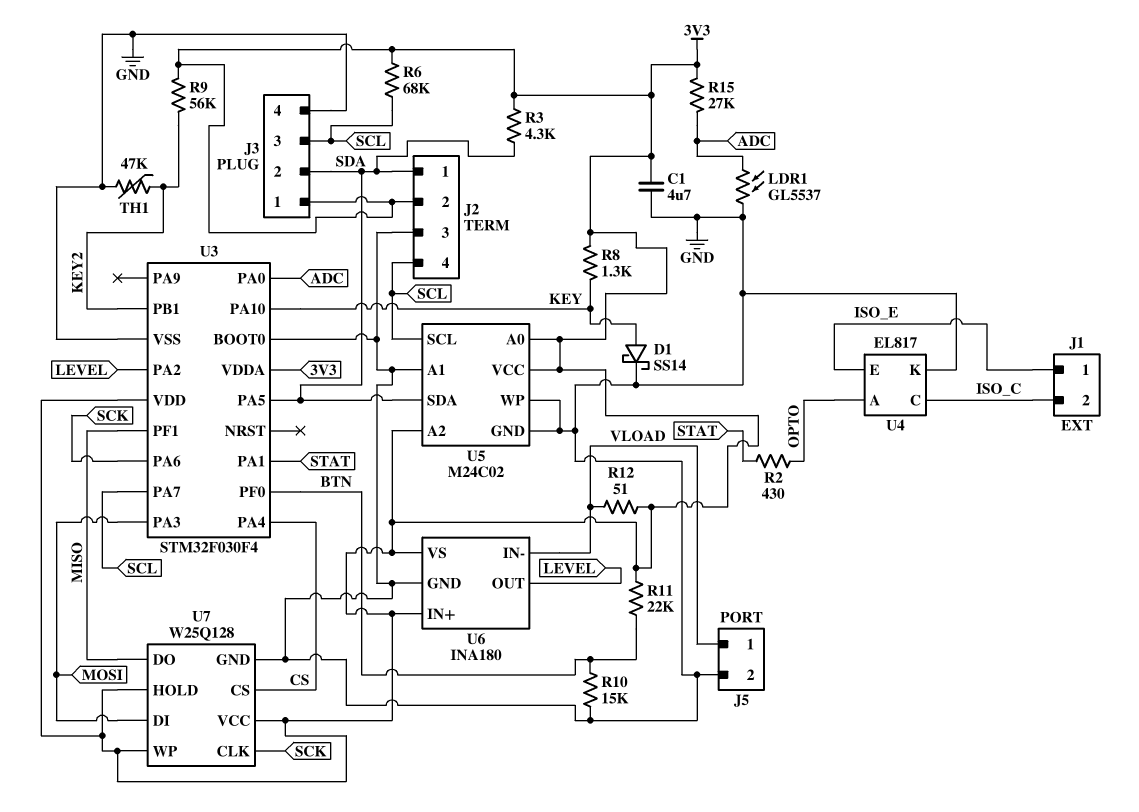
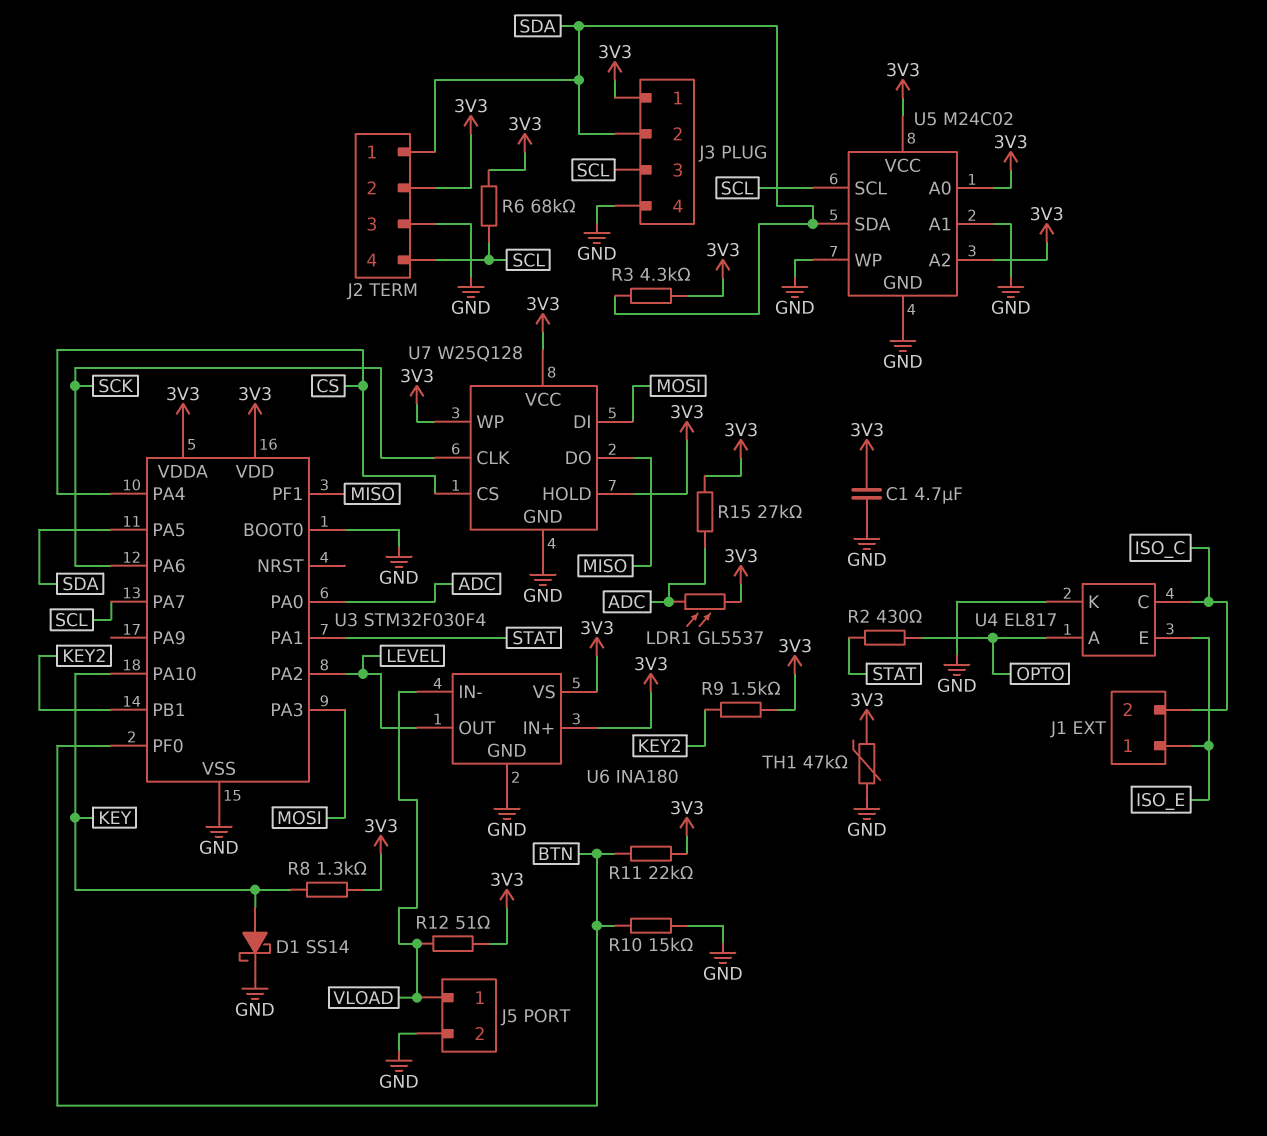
LDR1: GL5537 (ADC, GND) -> GL5537 (3V3, ADC)
R9: 56k (3V3, KEY2) -> 1.5k (3V3, KEY2)
TH1: 47k (GND, KEY2) -> 47k (3V3, GND)

